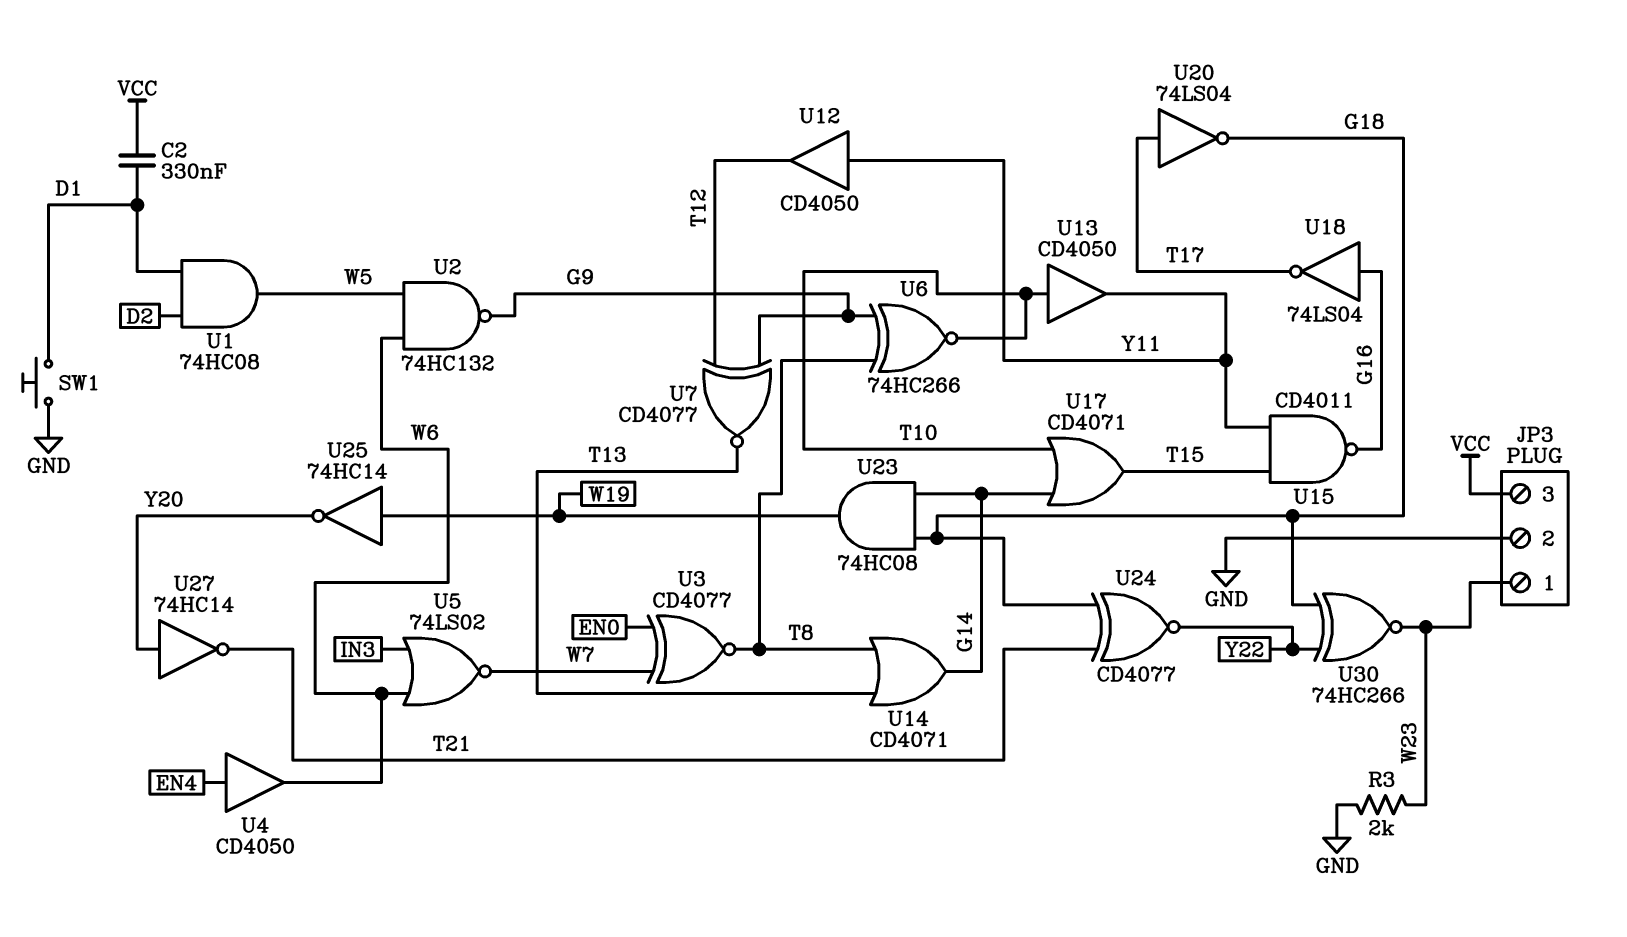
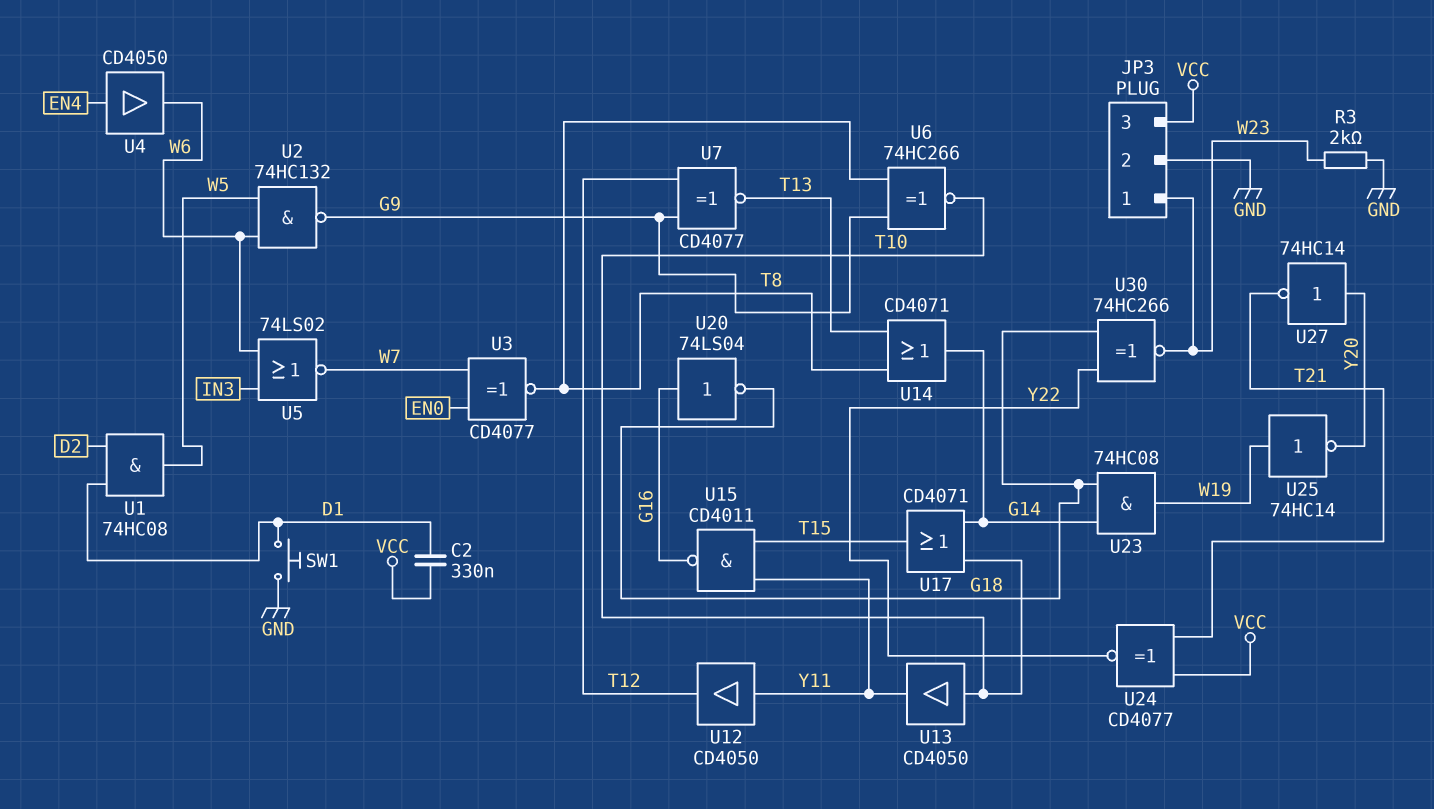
U18: NOT 74LS04 (in G16, out T17) -> none
U20: NOT 74LS04 (in T17, out G18) -> NOT 74LS04 (in G16, out G18)
U24: XNOR CD4077 (in G18, in T21, out Y22) -> XNOR CD4077 (in T21, in VCC, out Y22)

